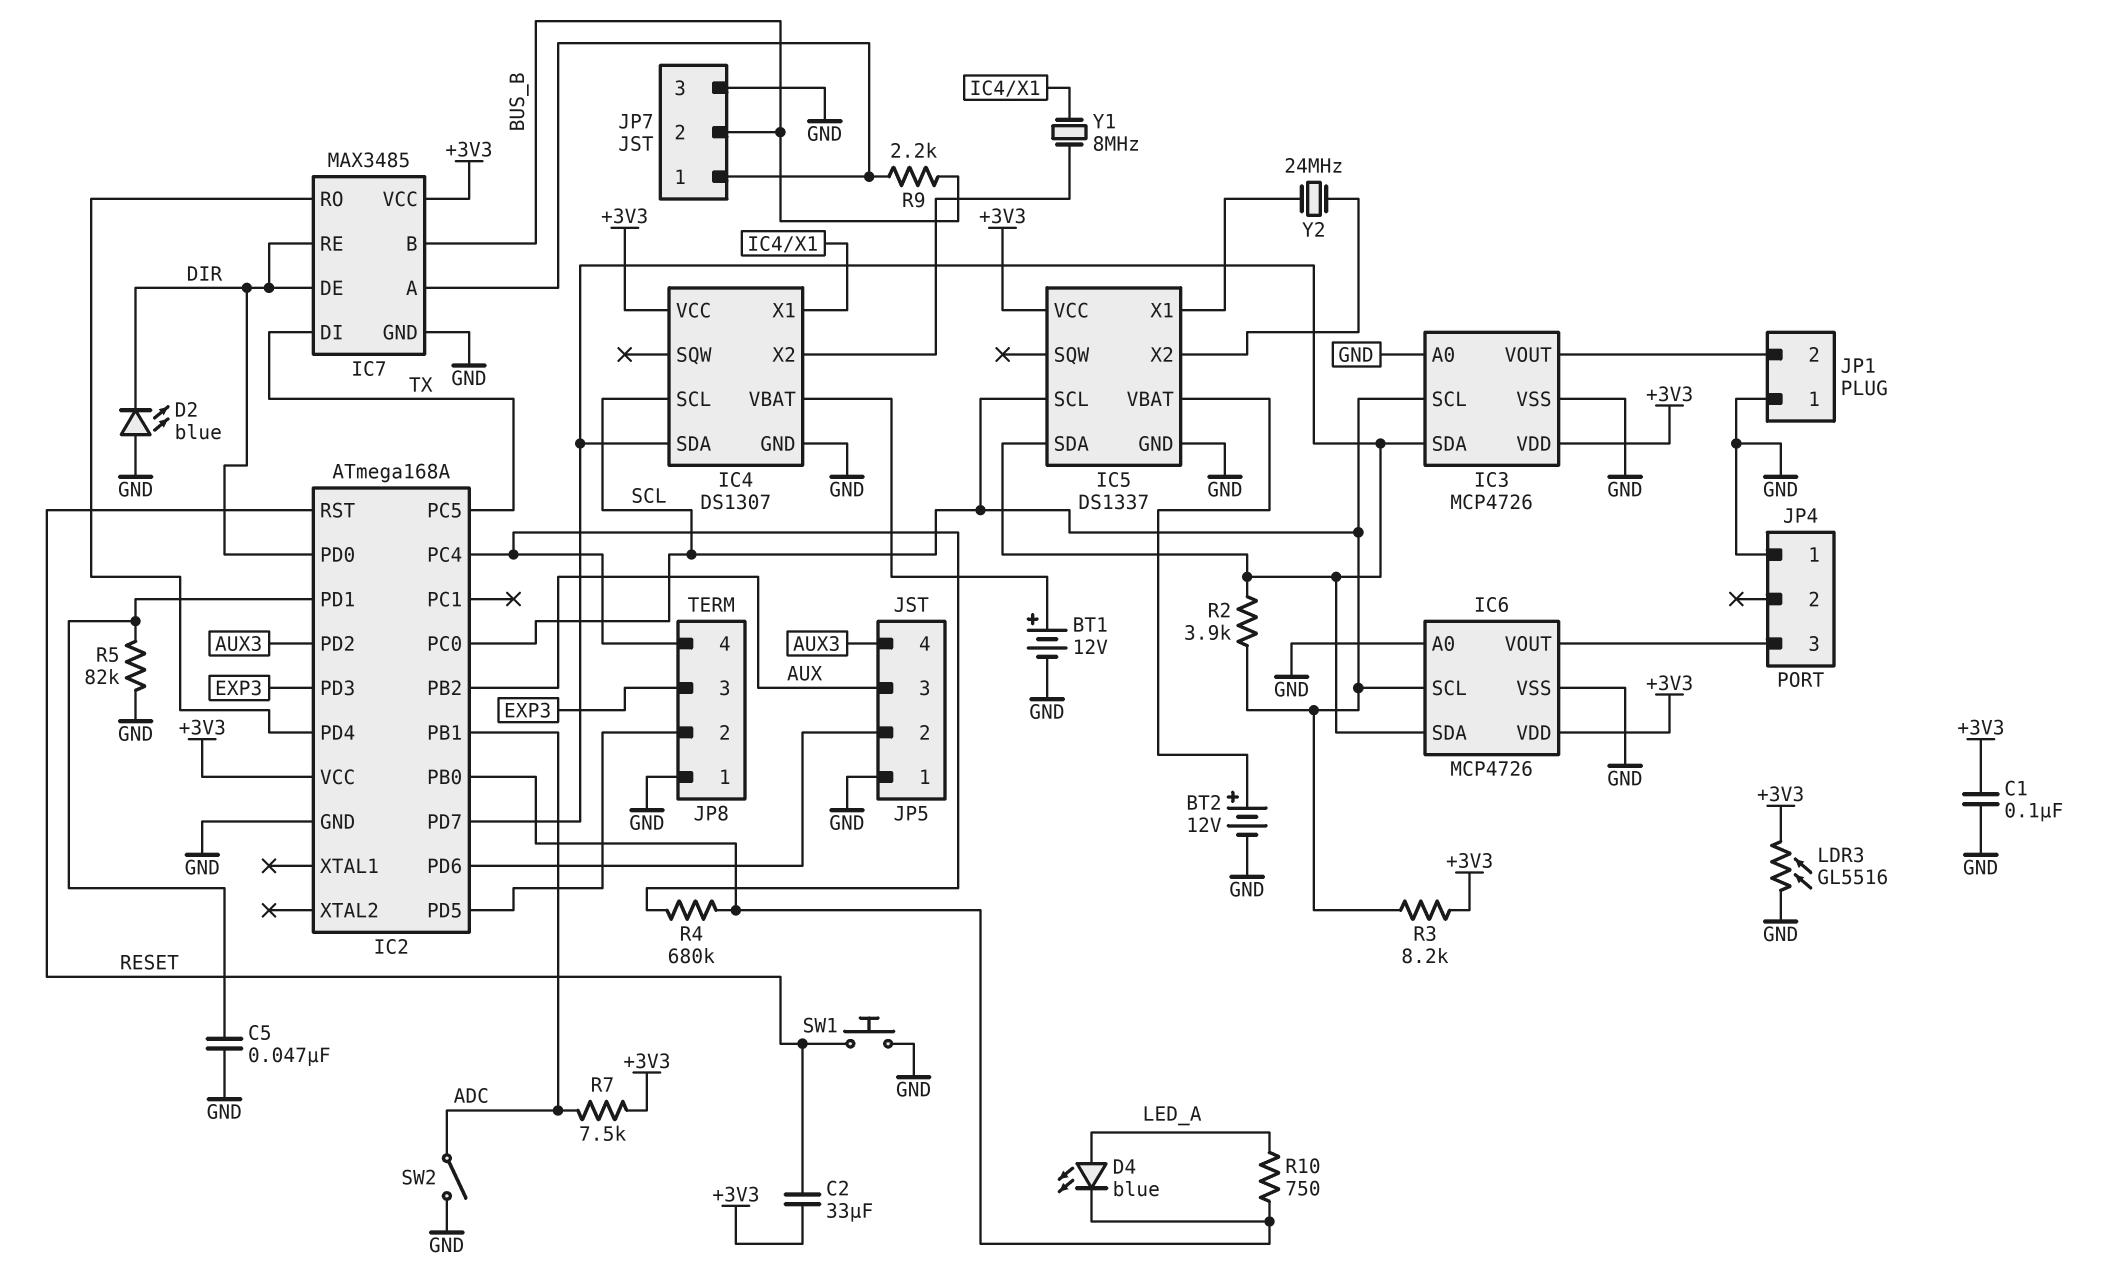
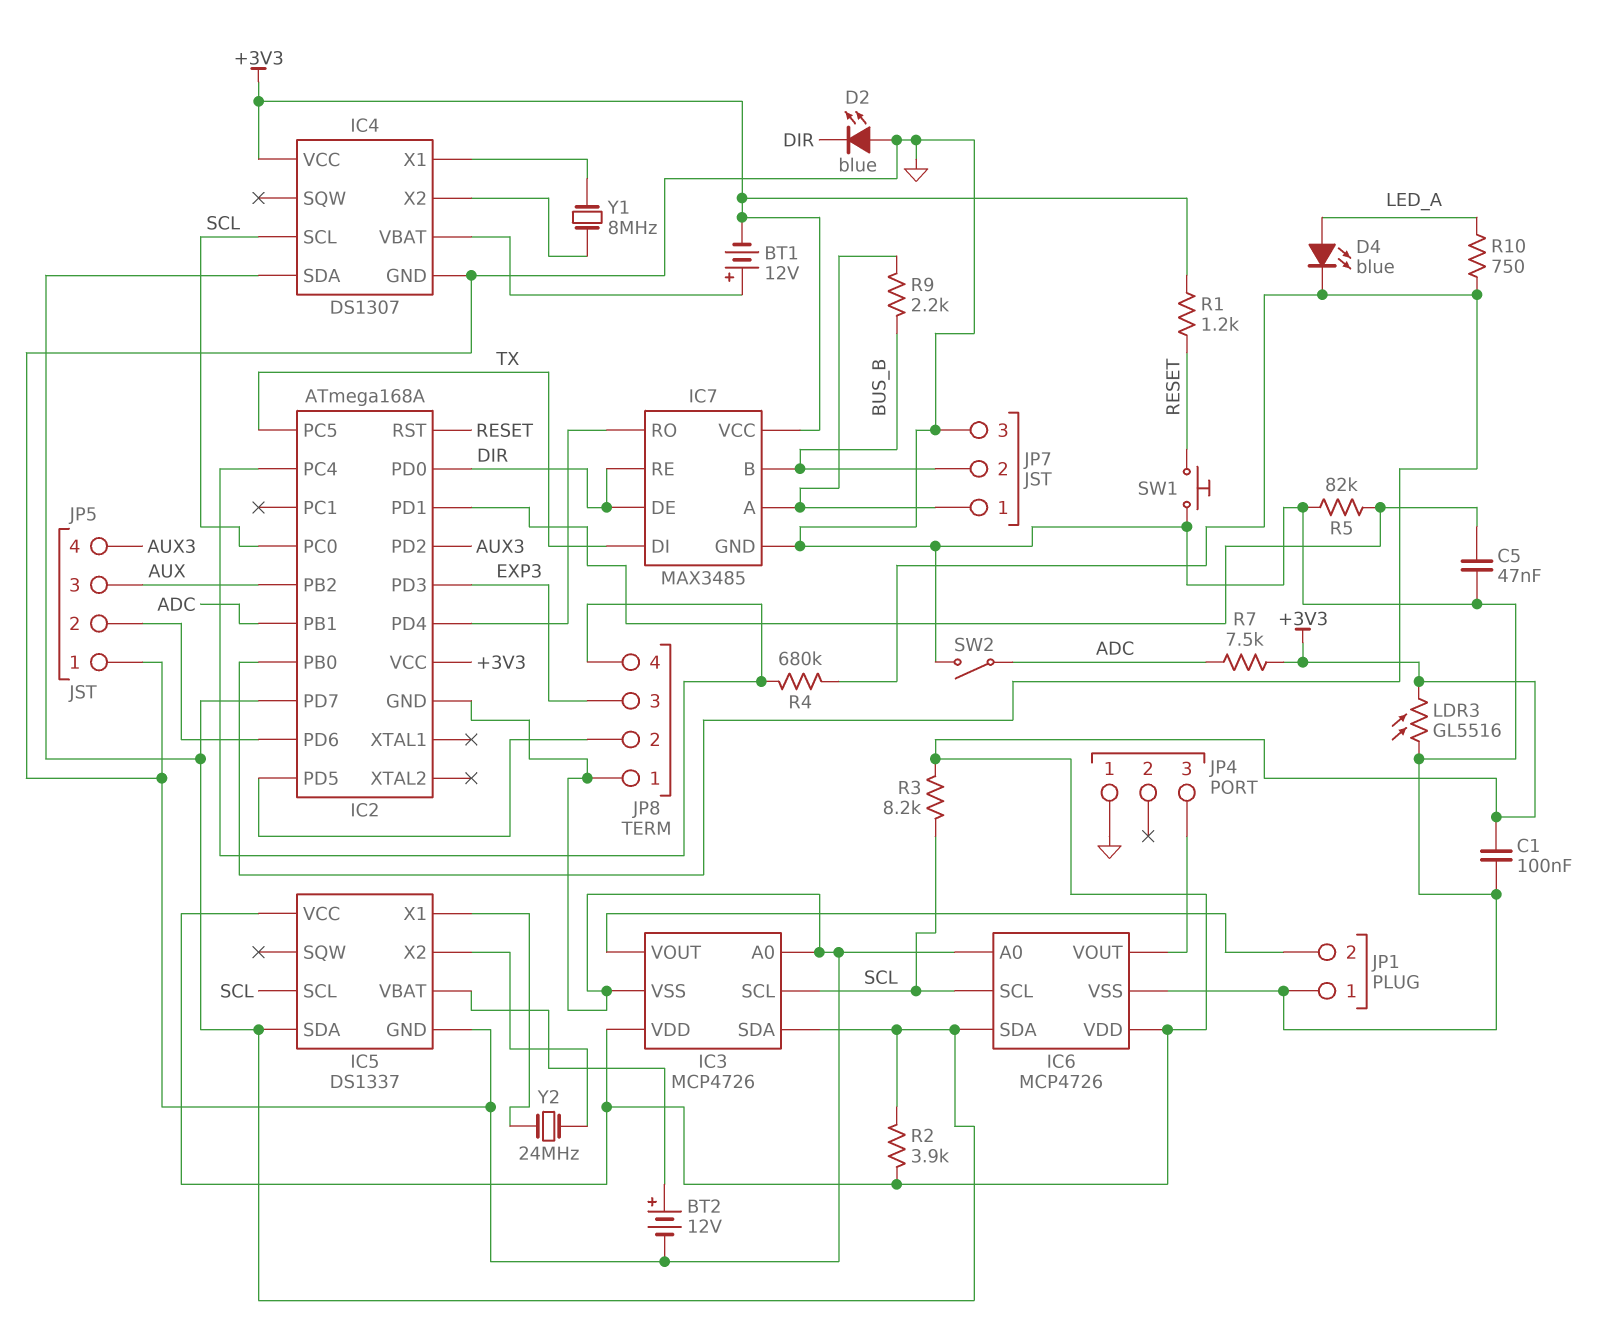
BT1: 12V (plus IC4/VBAT, minus GND) -> 12V (plus IC4/VBAT, minus +3V3)
C2: 33uF (+3V3, RESET) -> none
R1: none -> 1.2k (+3V3, RESET)
R2: 3.9k (IC2/PD7, SCL) -> 3.9k (+3V3, IC2/PD7)

